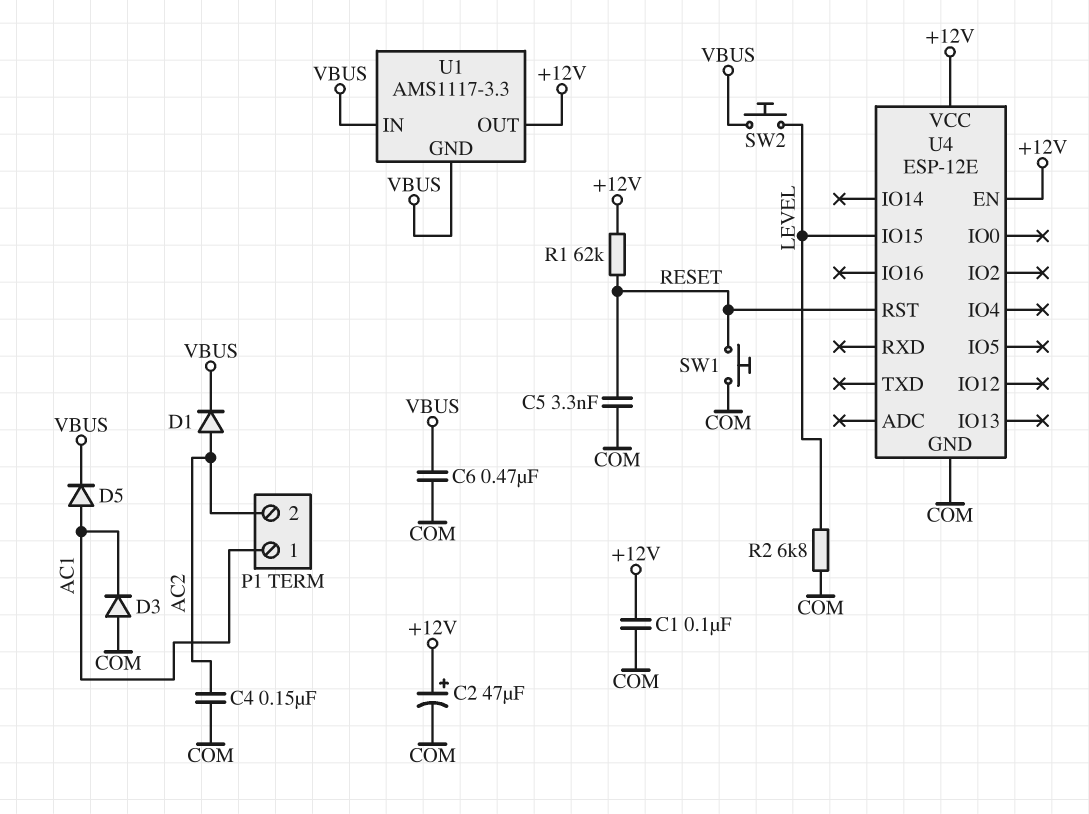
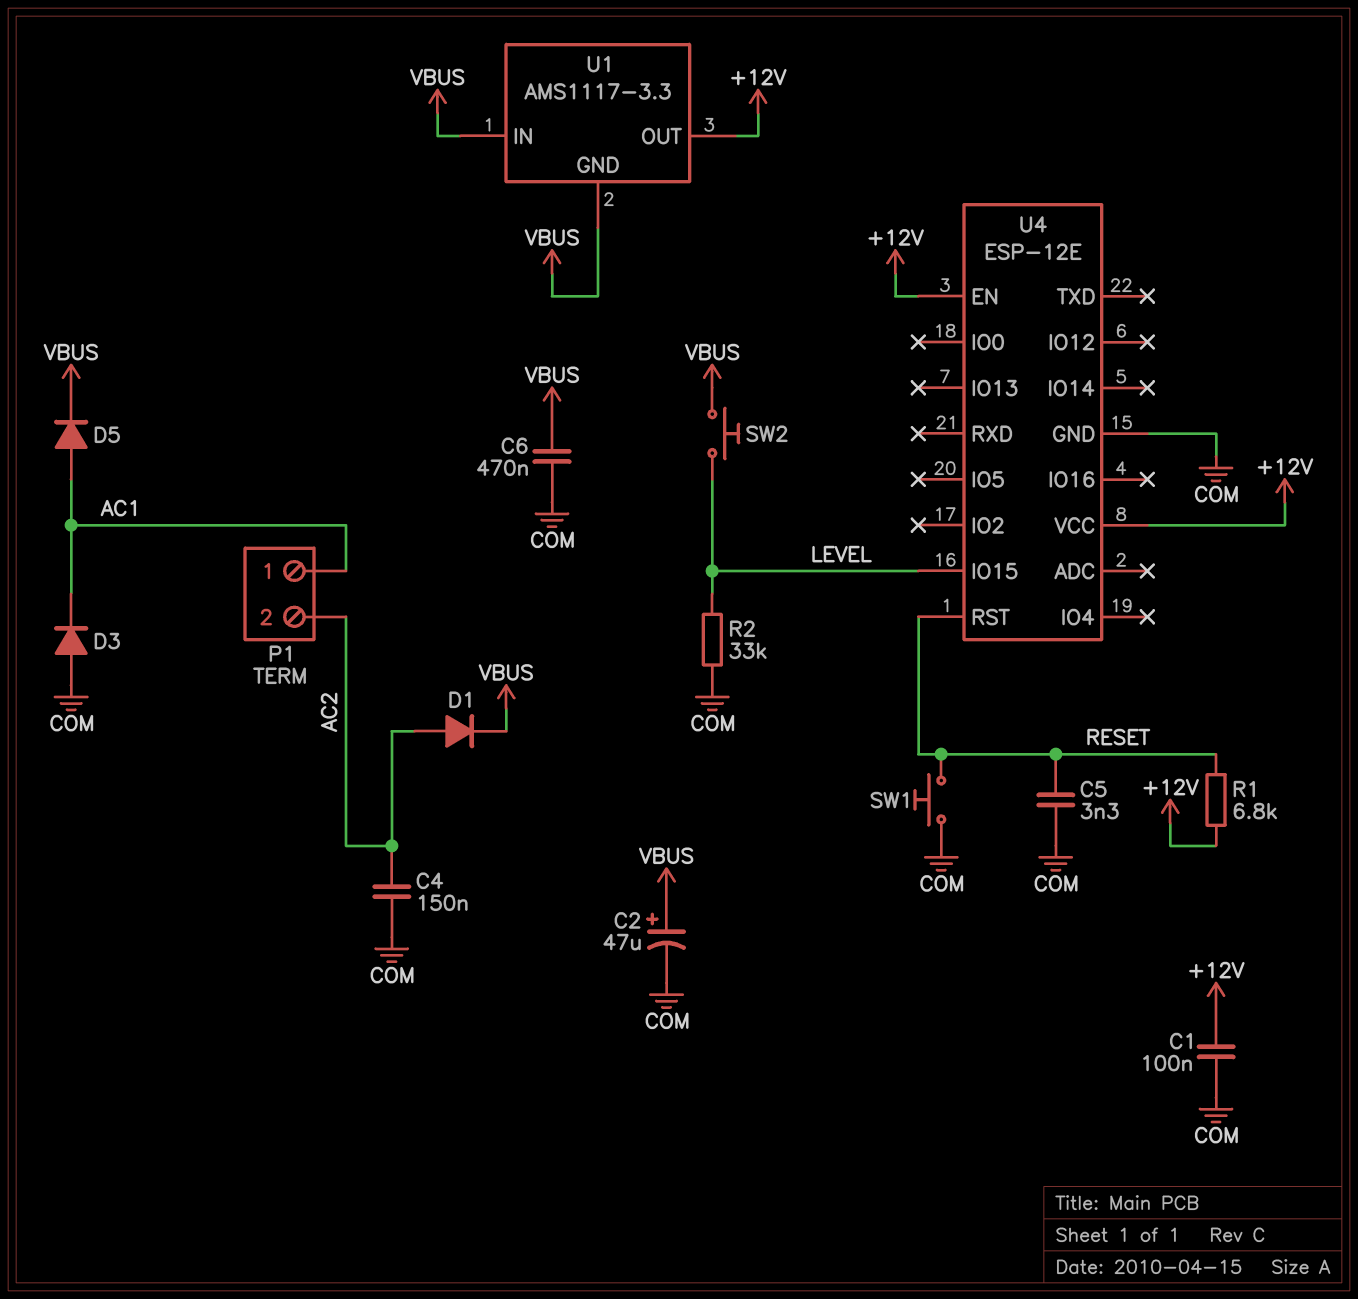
C2: 47uF (plus +12V, minus COM) -> 47uF (plus VBUS, minus COM)
R1: 62k (+12V, RESET) -> 6.8k (+12V, RESET)
R2: 6.8k (COM, LEVEL) -> 33k (COM, LEVEL)

